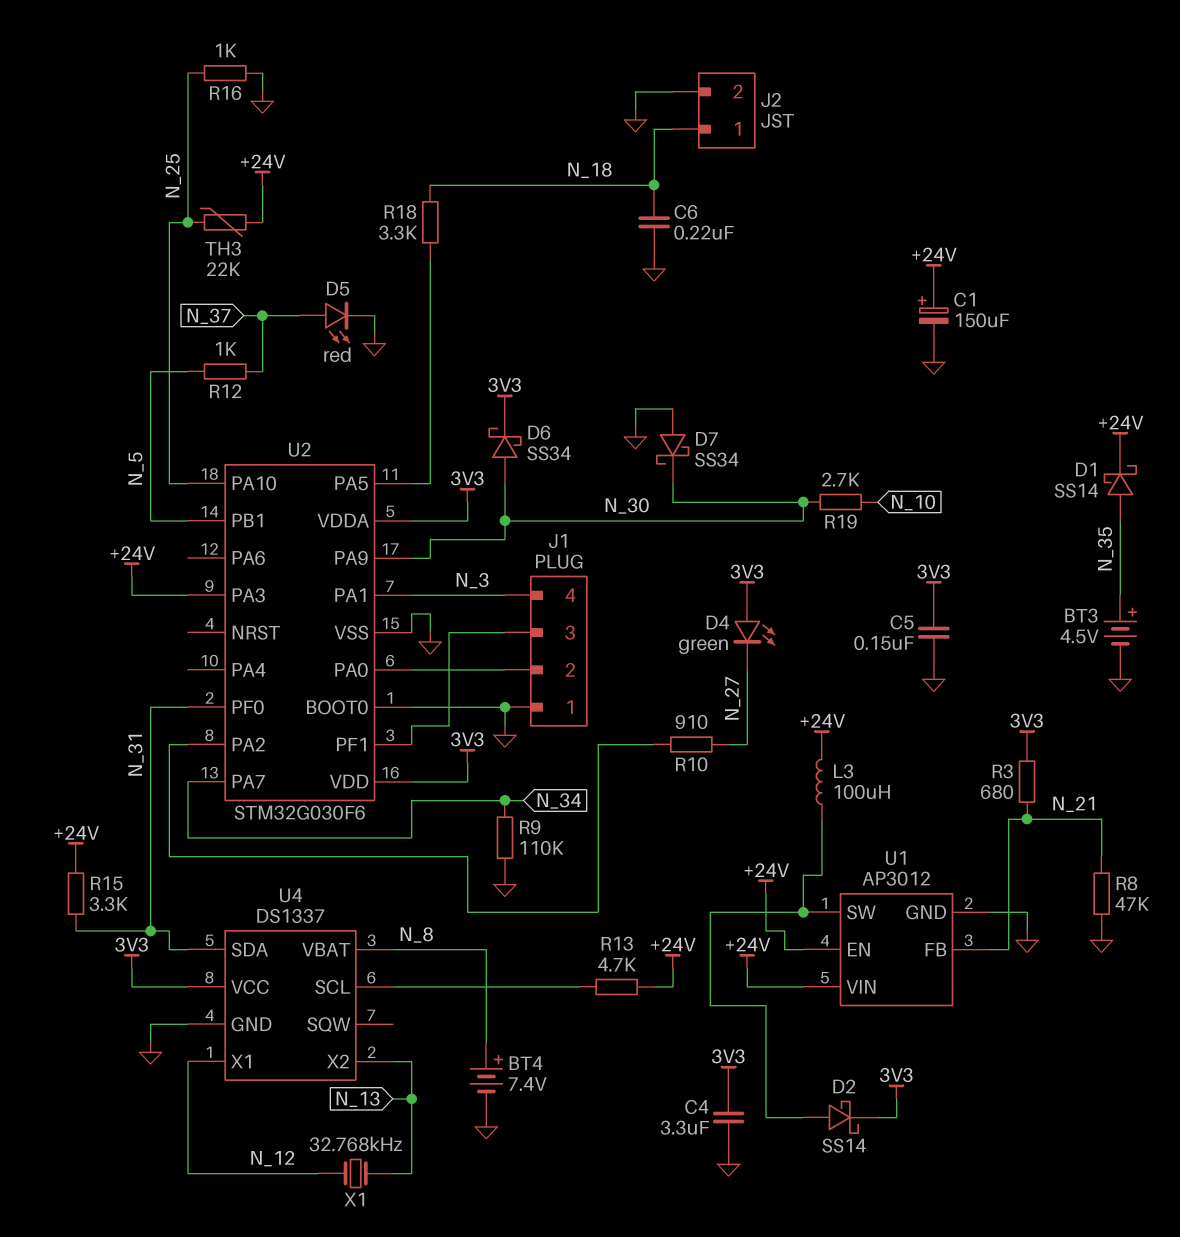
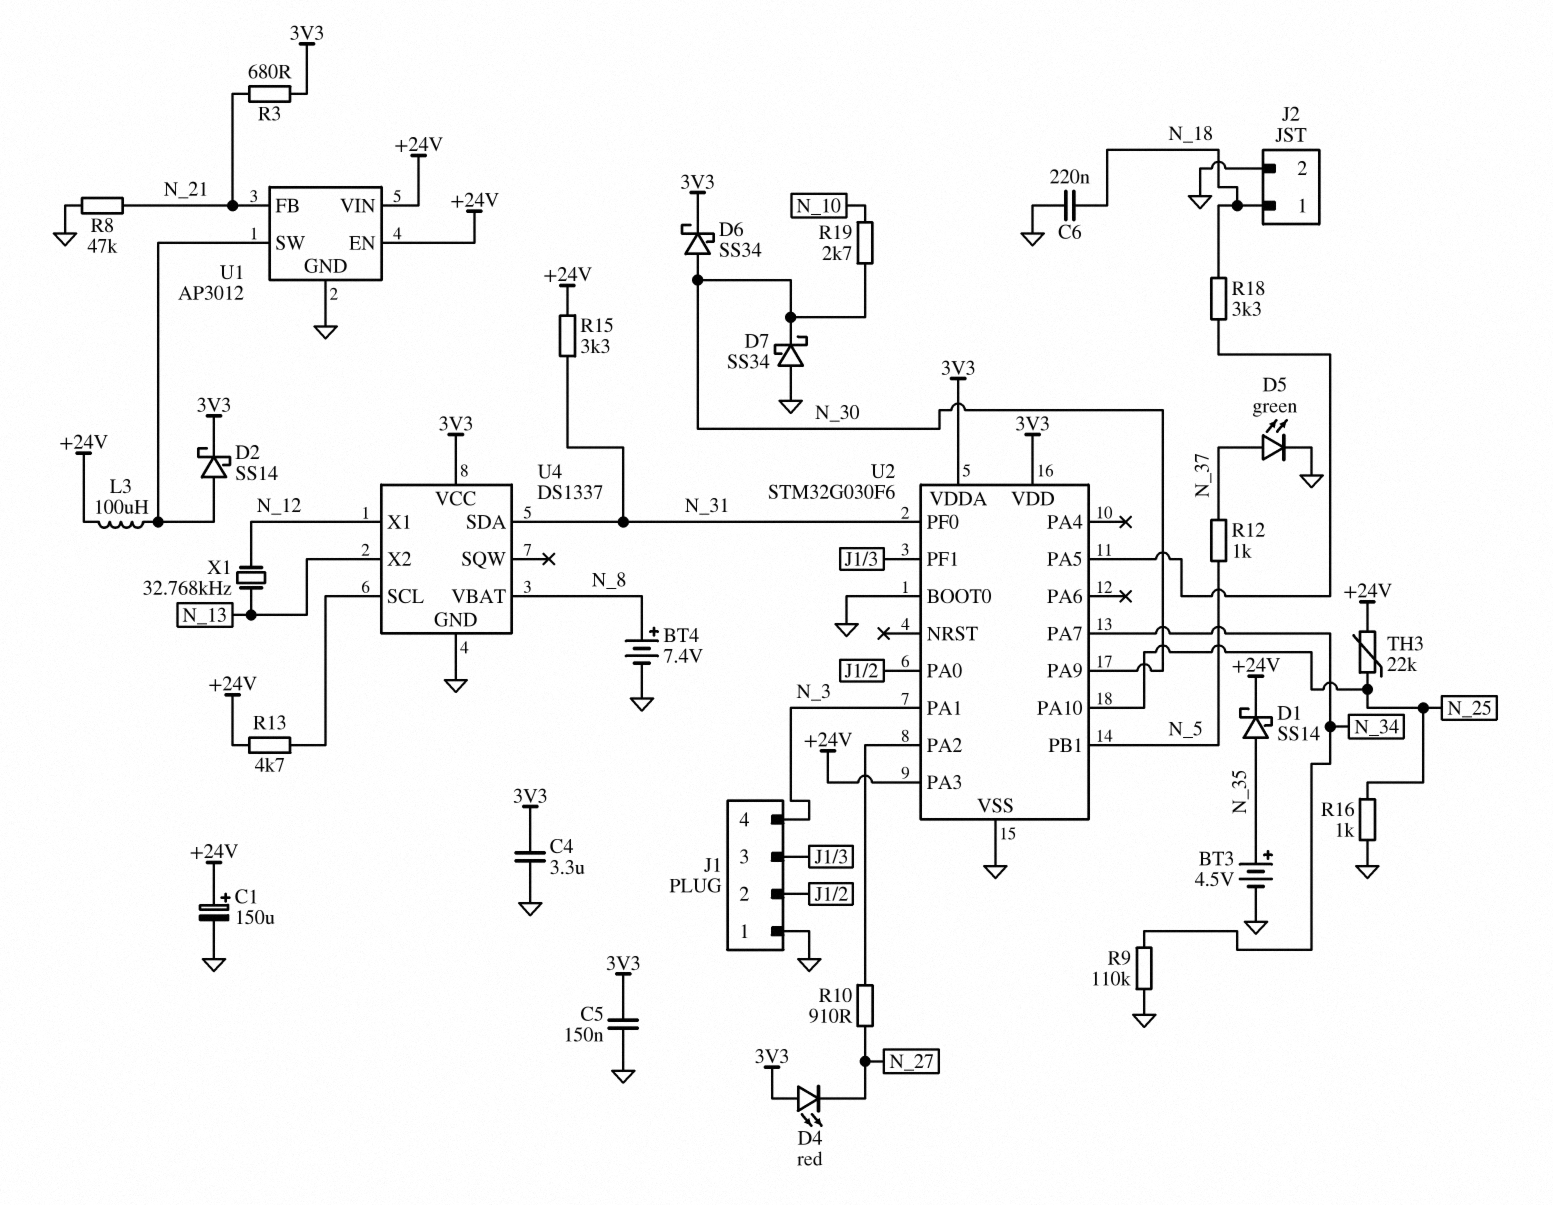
D4: LED green (A 3V3, K N_27) -> LED red (A 3V3, K N_27)
D5: LED red (A N_37, K GND) -> LED green (A N_37, K GND)

